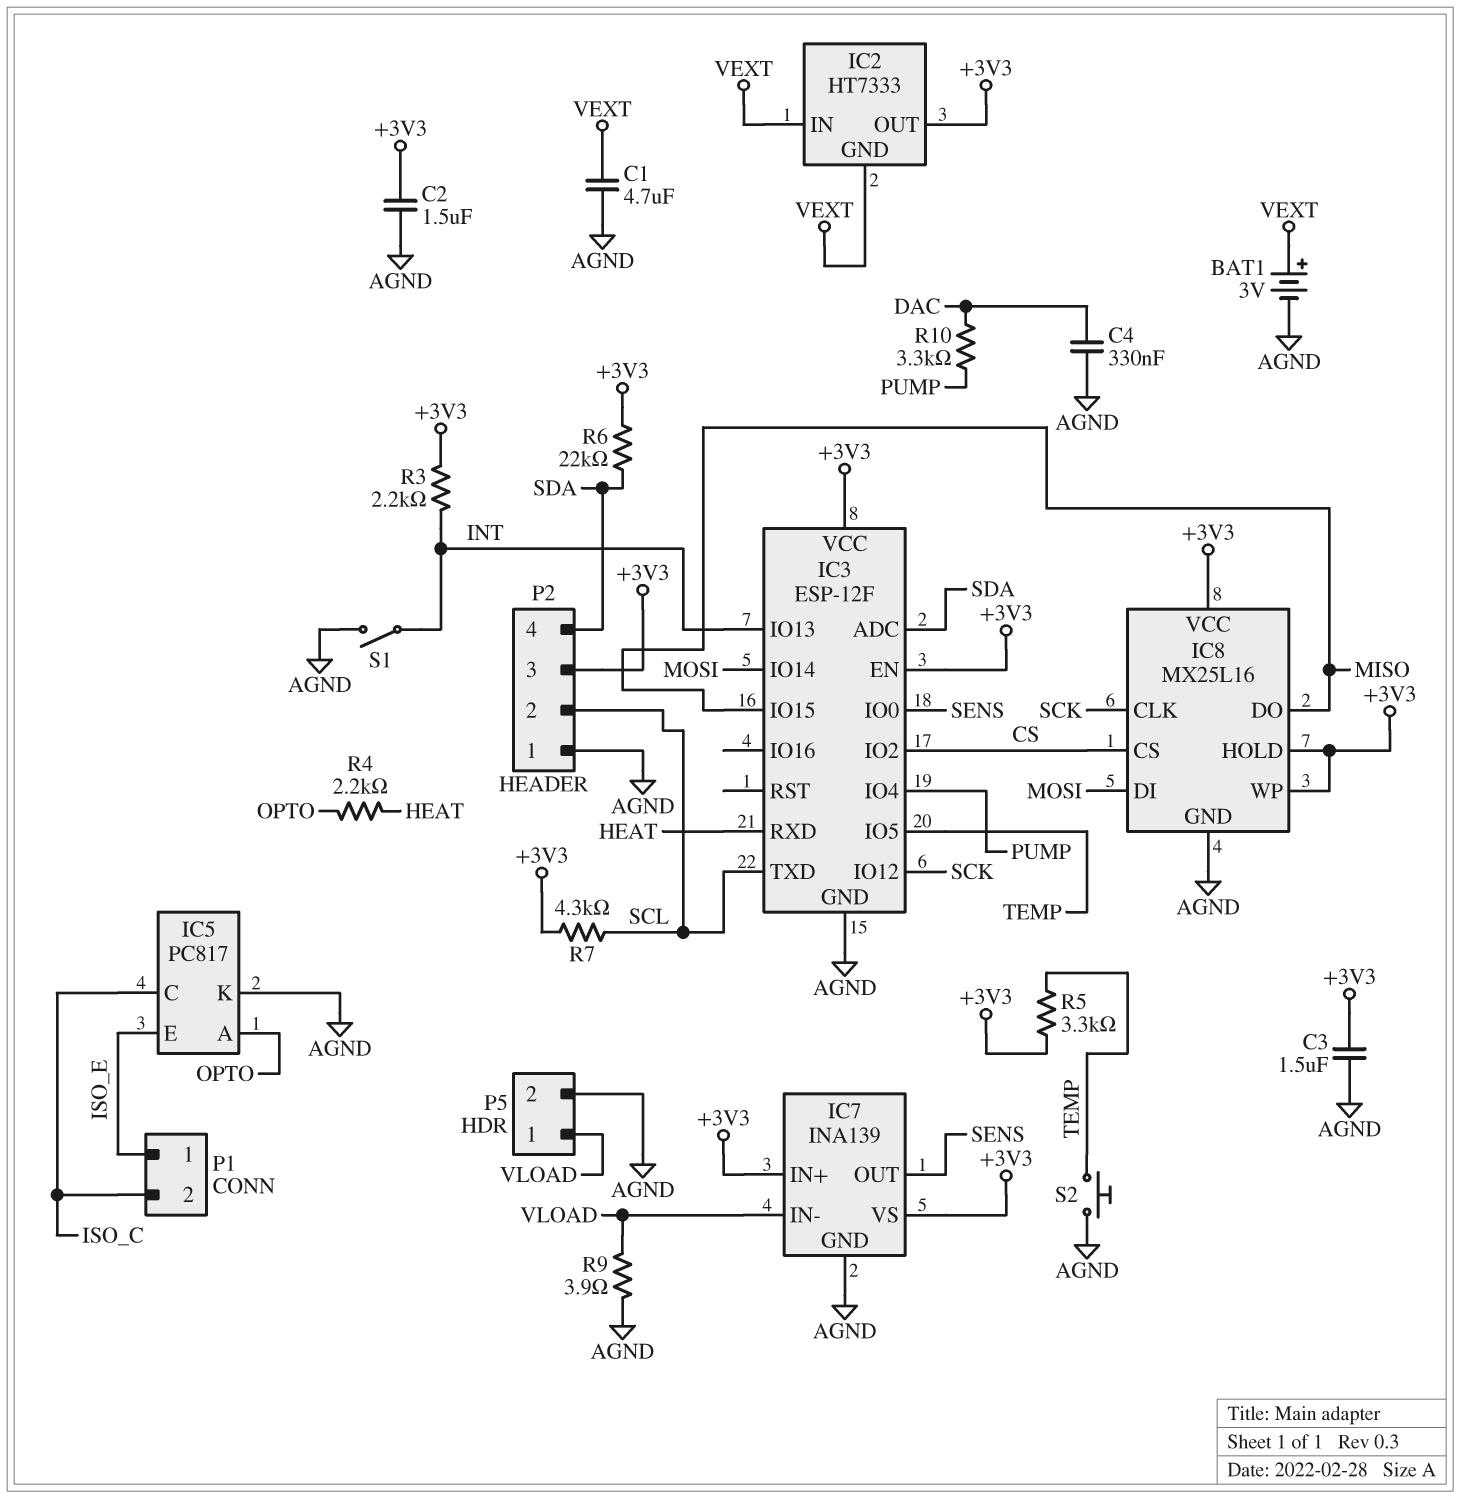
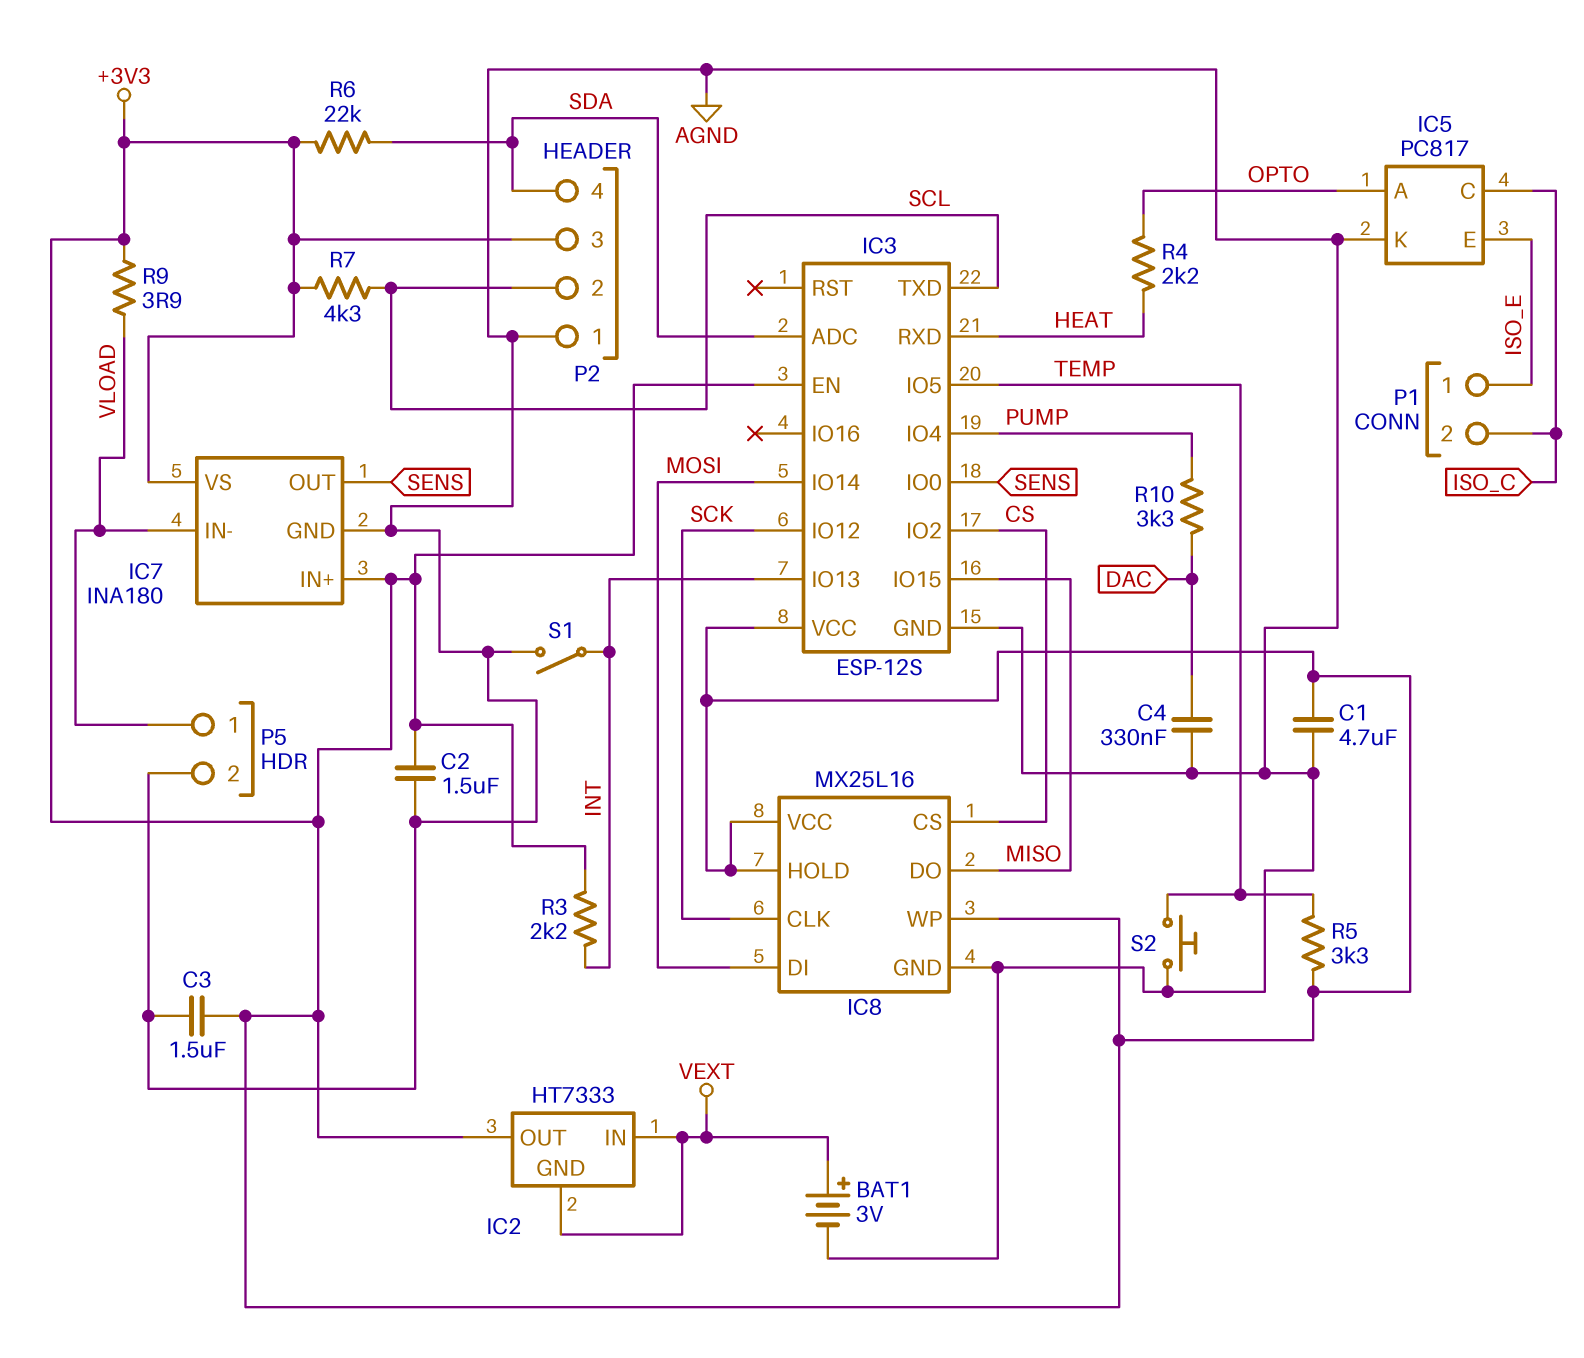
C1: 4.7uF (AGND, VEXT) -> 4.7uF (+3V3, AGND)
IC3: ESP-12F -> ESP-12S
IC7: INA139 -> INA180
R9: 3.9 (AGND, VLOAD) -> 3.9 (+3V3, VLOAD)

